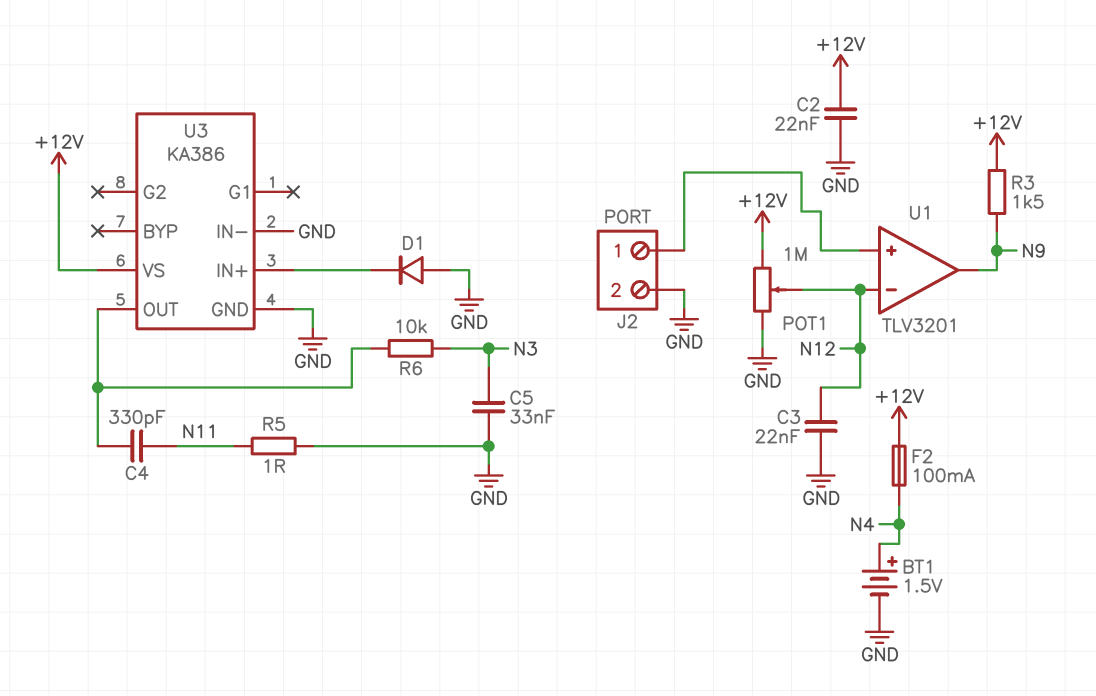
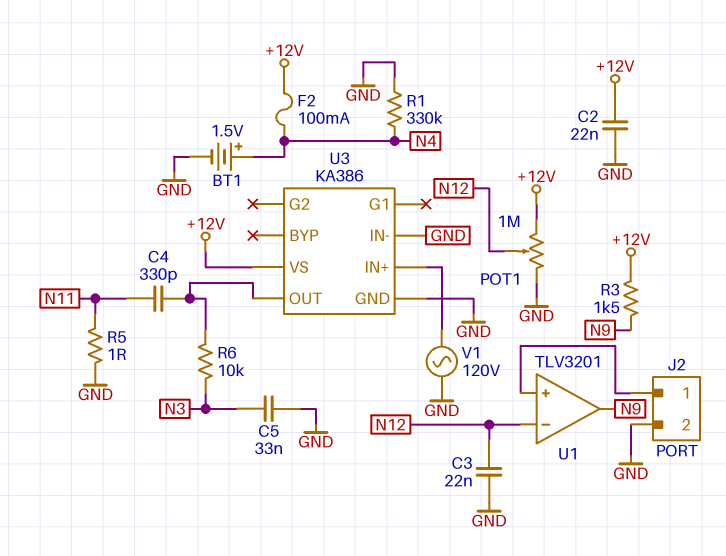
D1: diode (A GND, K U3/IN+) -> none
R1: none -> 330k (GND, N4)
V1: none -> AC 120V (GND, U3/IN+)

